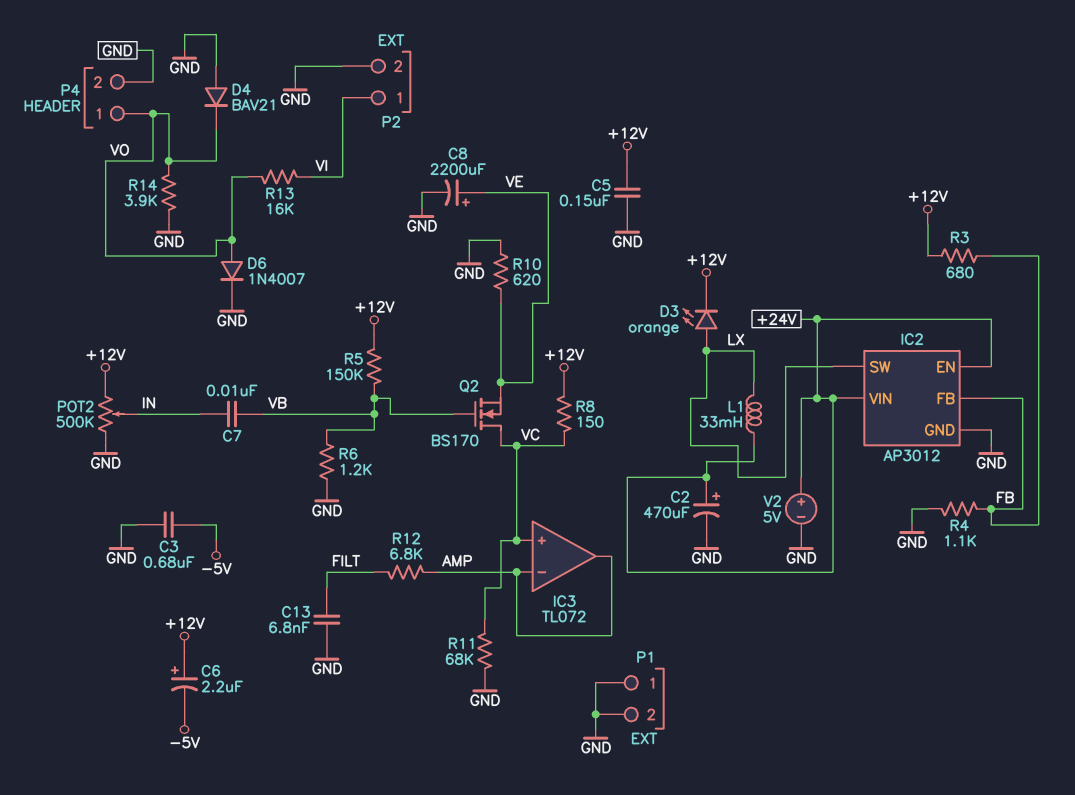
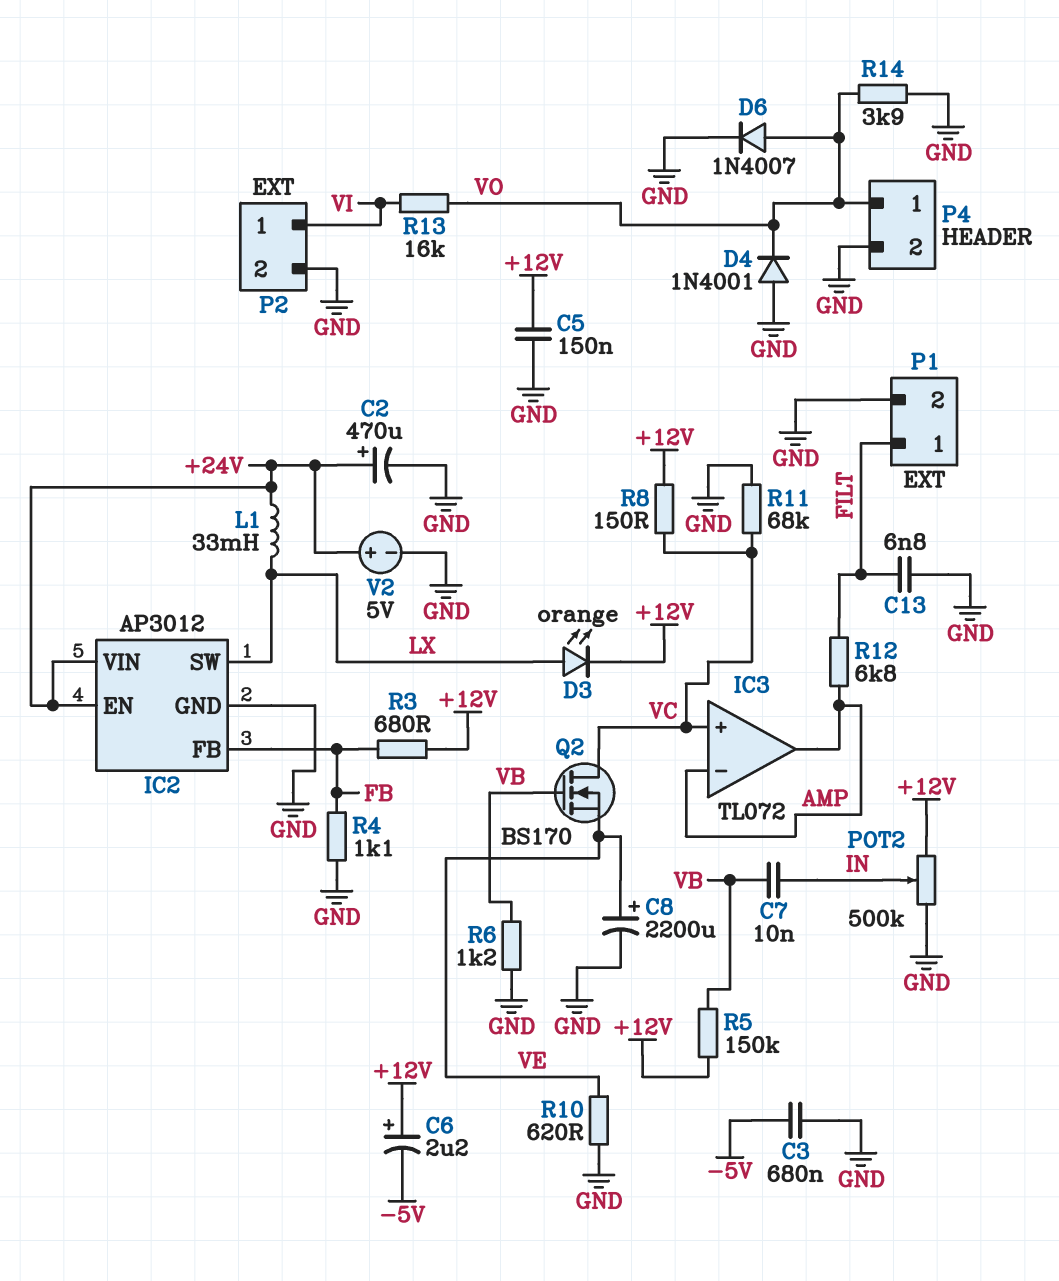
D4: diode BAV21 (A GND, K VO) -> diode 1N4001 (A GND, K VO)
P1 pin 1: GND -> FILT

